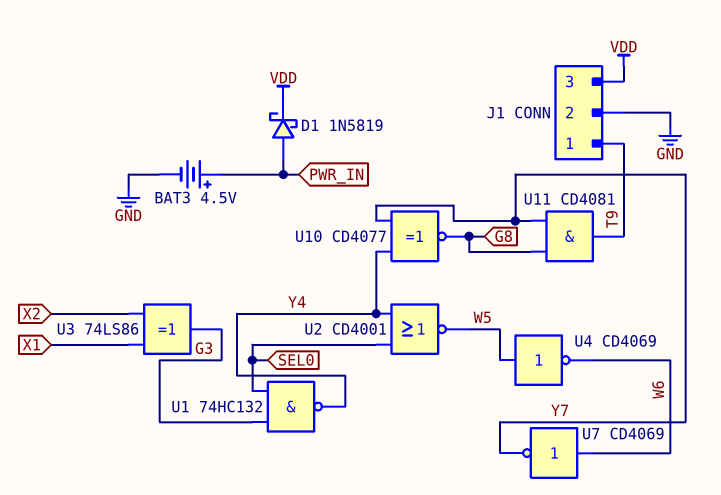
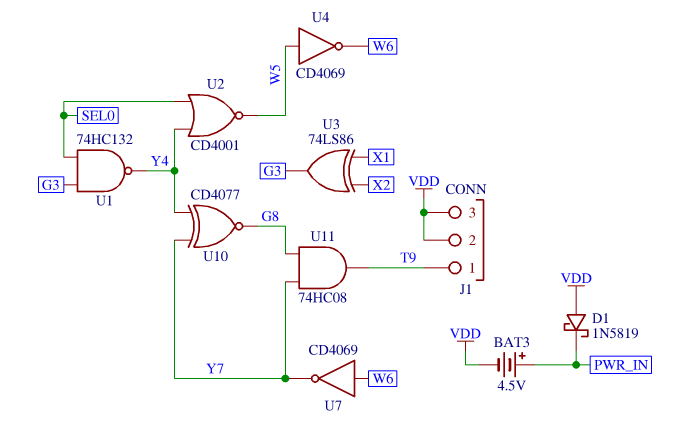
BAT3: 4.5V (plus PWR_IN, minus GND) -> 4.5V (plus PWR_IN, minus VDD)
D1: schottky 1N5819 (A PWR_IN, K VDD) -> schottky 1N5819 (A VDD, K PWR_IN)
J1 pin 2: GND -> VDD
U11: AND CD4081 (in G8, in Y7, out T9) -> AND 74HC08 (in G8, in Y7, out T9)

